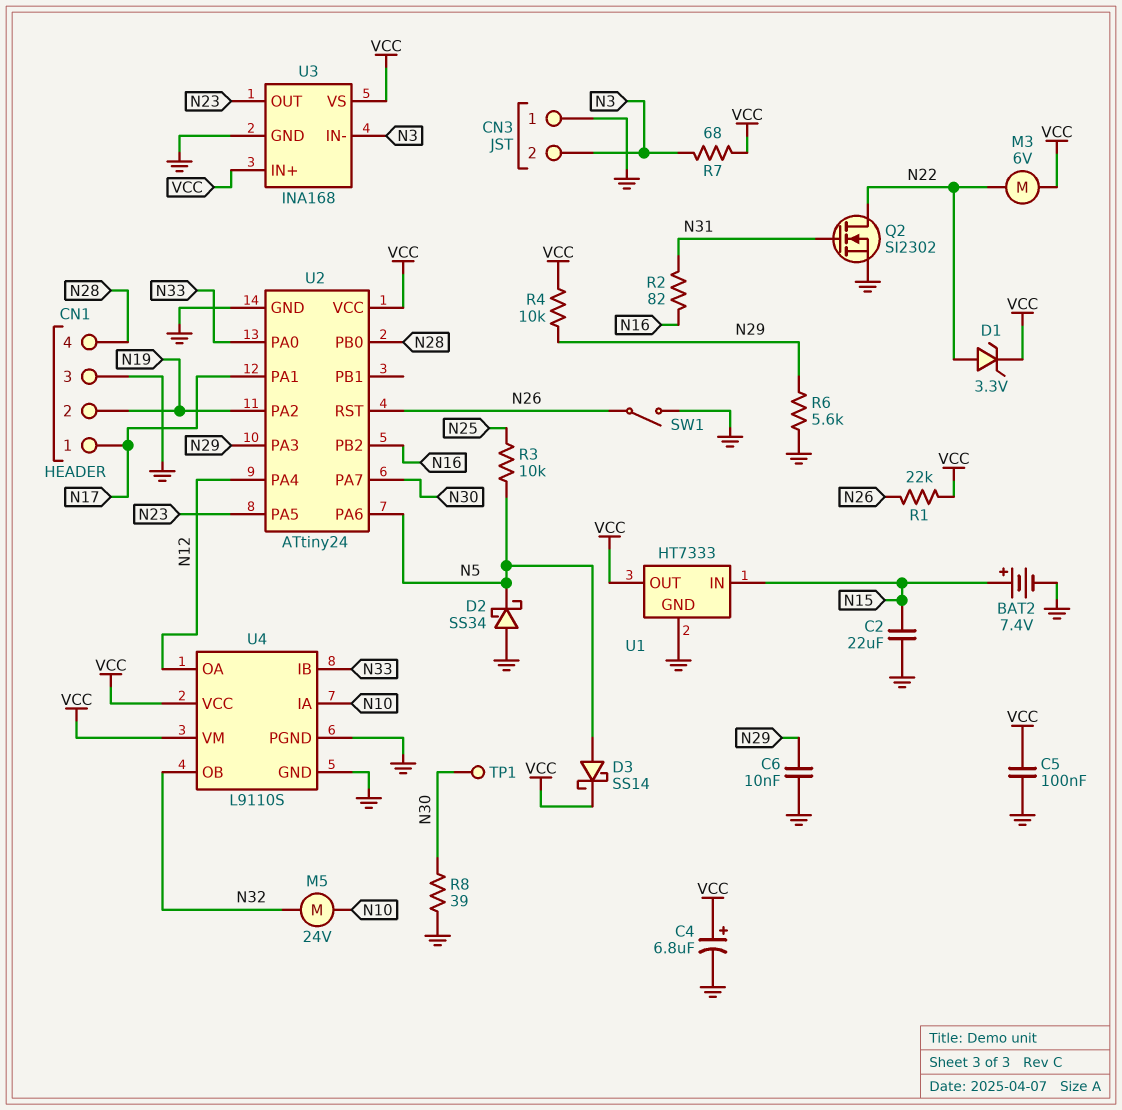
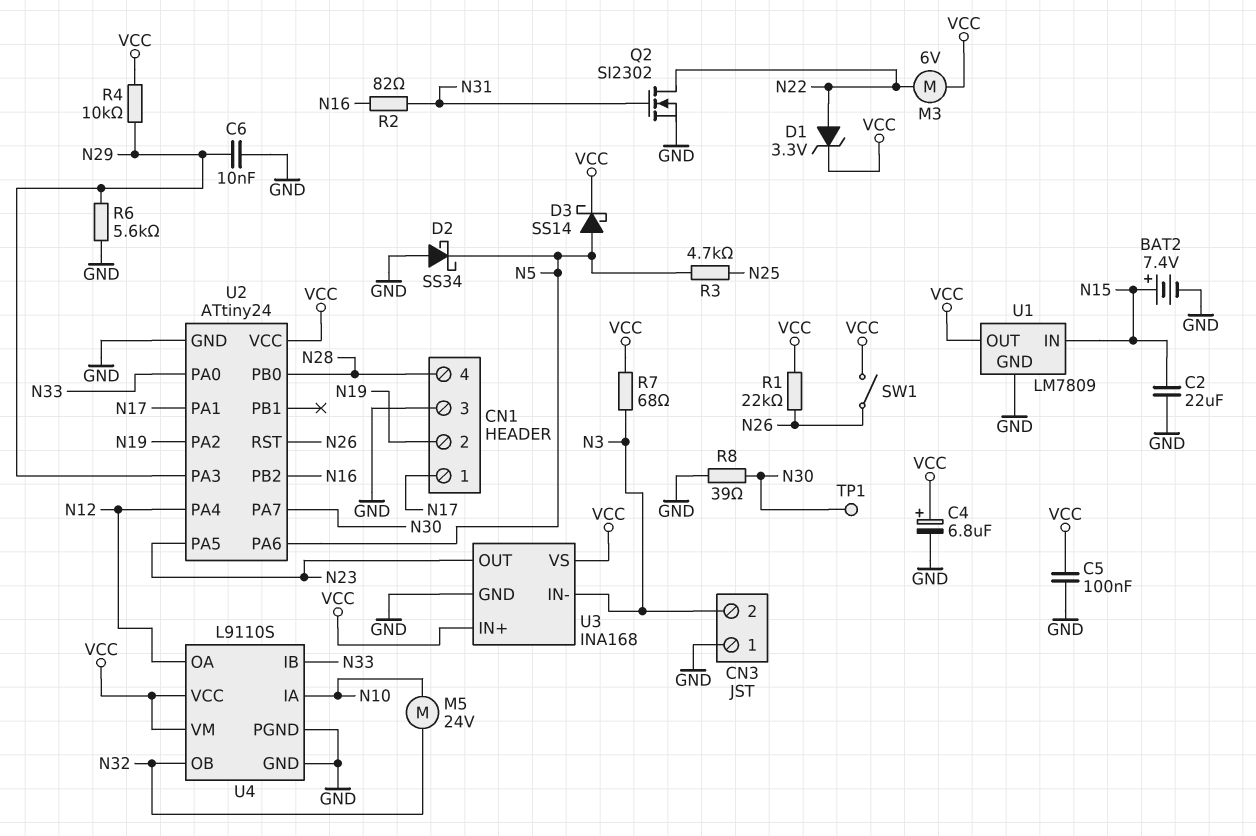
R3: 10k (N5, N25) -> 4.7k (N5, N25)
SW1: switch (GND, N26) -> switch (N26, VCC)
U1: HT7333 -> LM7809

